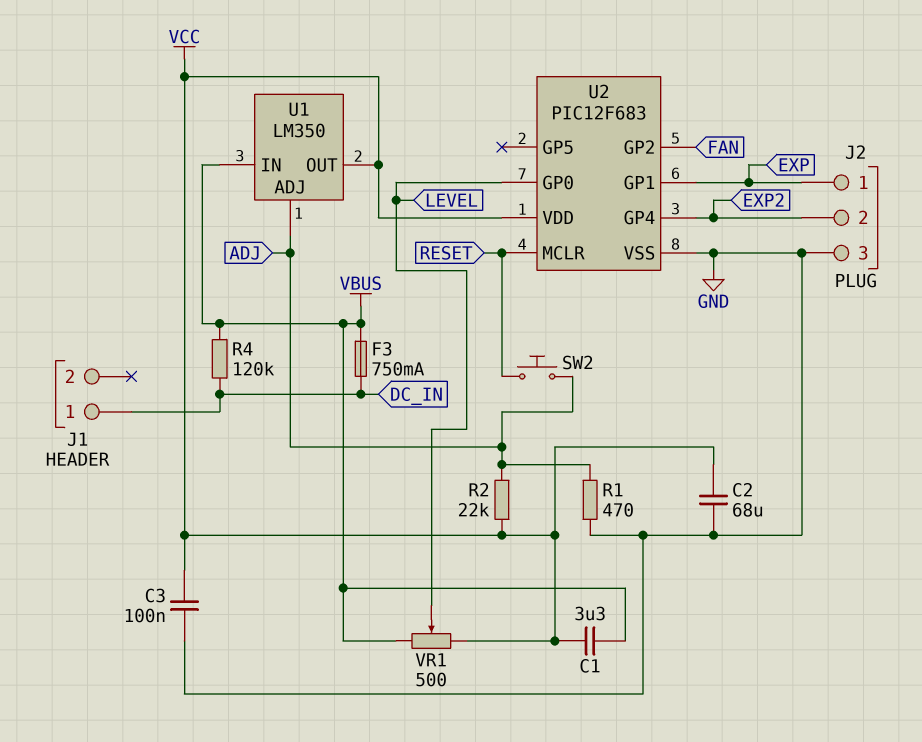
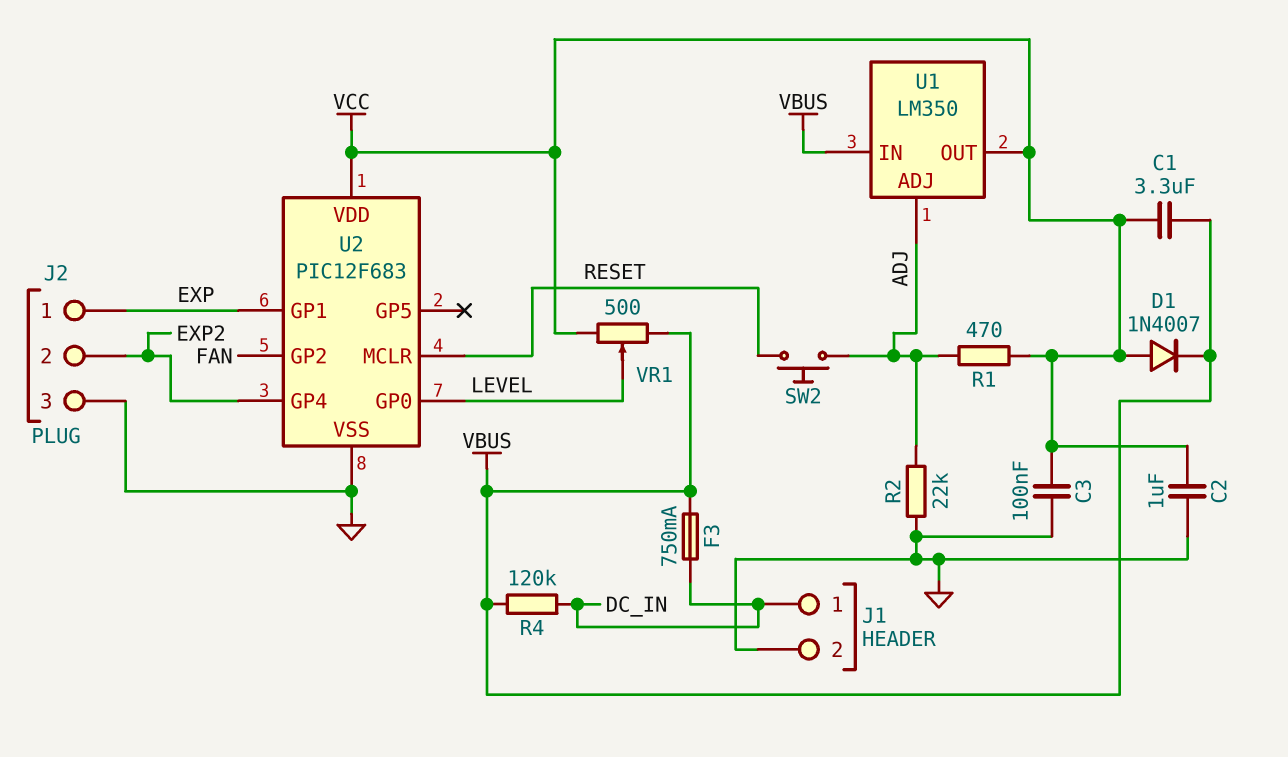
C2: 68uF (GND, VCC) -> 1uF (GND, VCC)
D1: none -> diode 1N4007 (A VCC, K VBUS)
J1 pin 2: none -> GND
R1: 470 (ADJ, GND) -> 470 (ADJ, VCC)
R2: 22k (ADJ, VCC) -> 22k (ADJ, GND)

